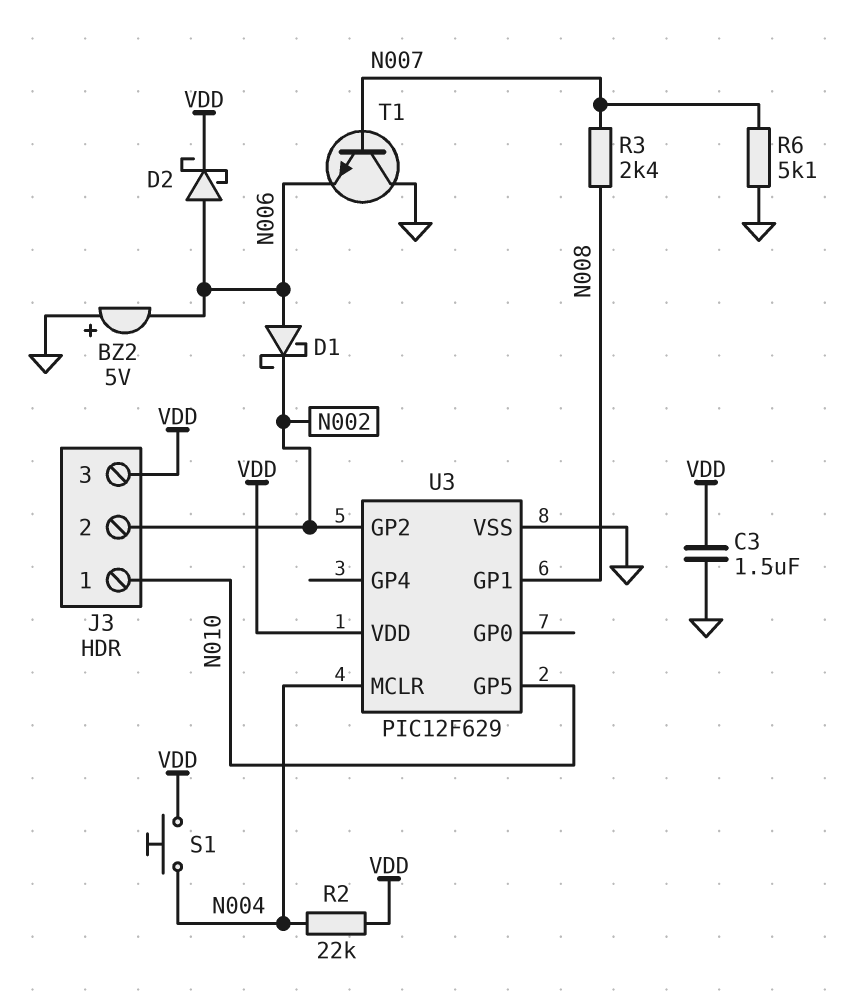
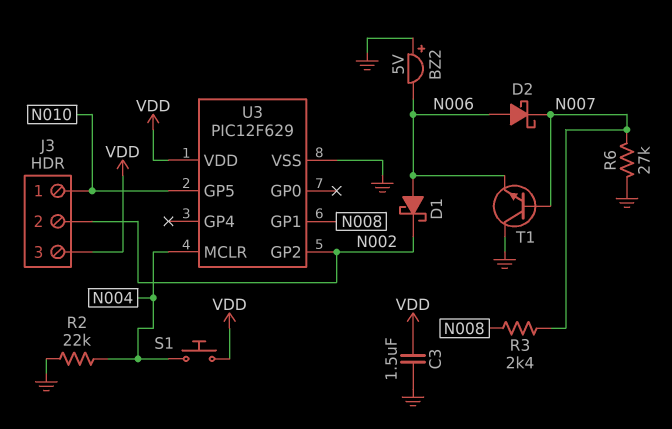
D2: schottky (A N006, K VDD) -> schottky (A N006, K N007)
R2: 22k (N004, VDD) -> 22k (GND, N004)
R6: 5.1k (GND, N007) -> 27k (GND, N007)

